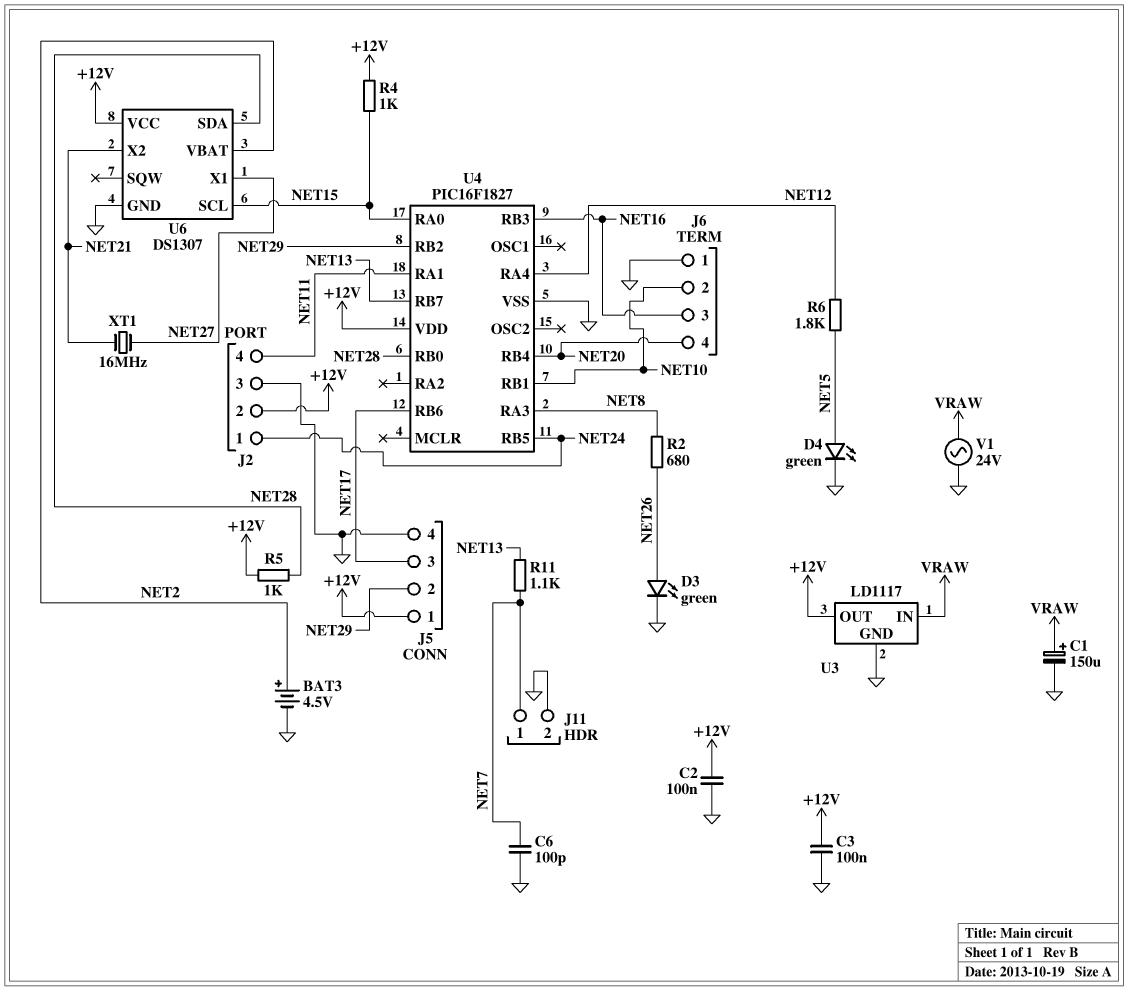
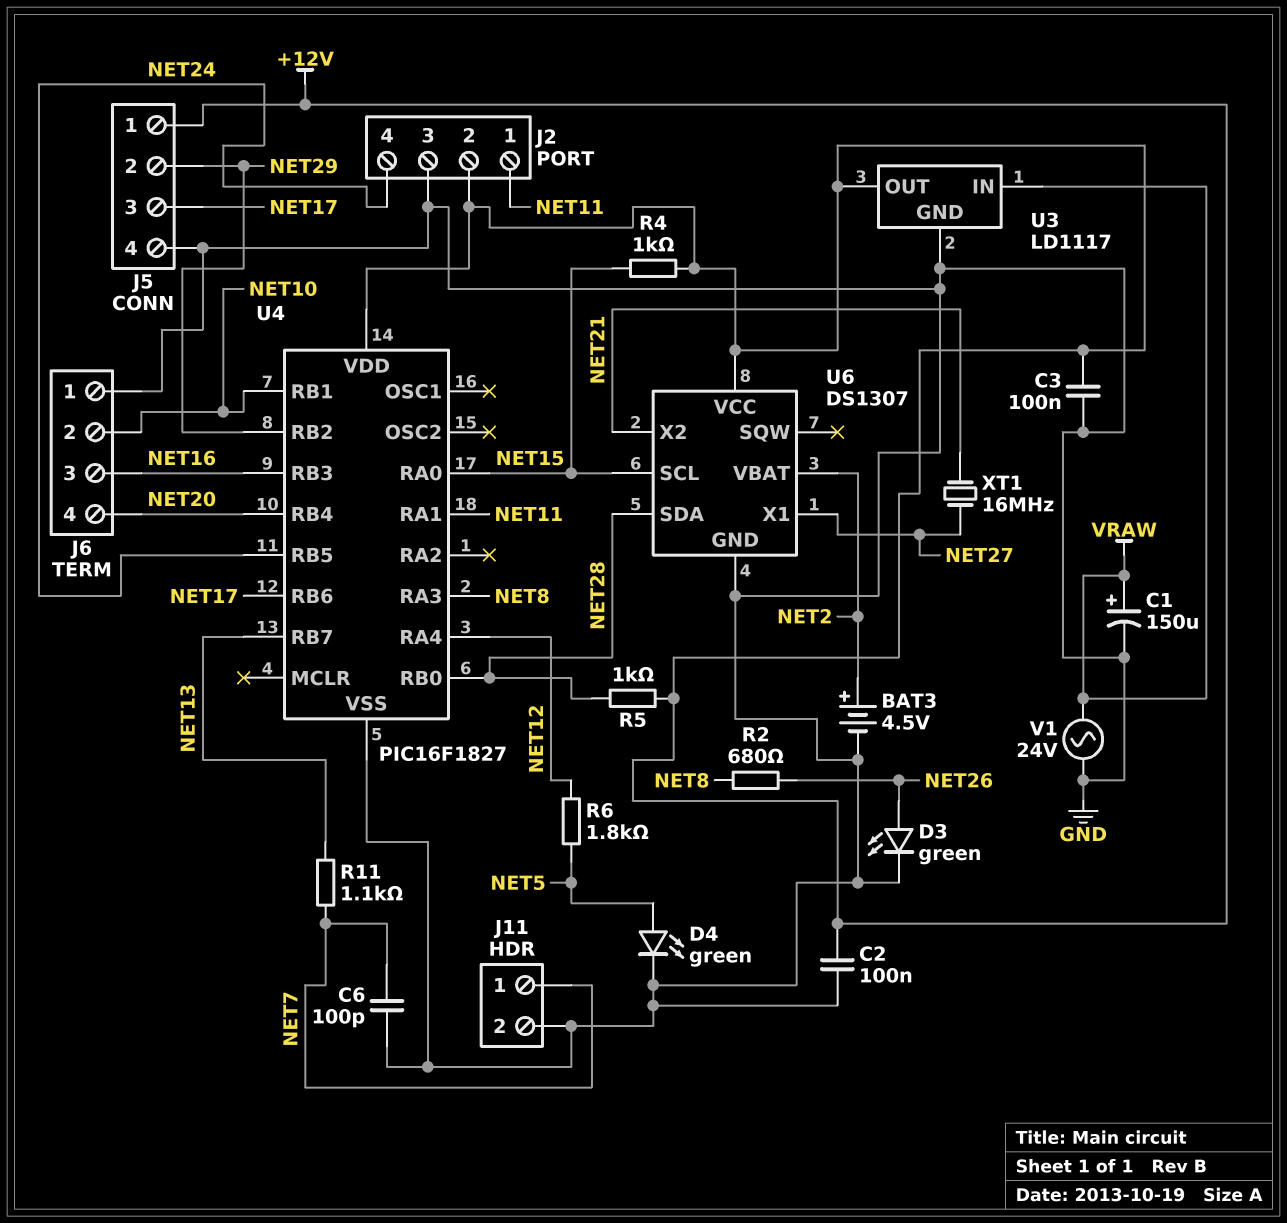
J2 pin 1: NET24 -> NET11
J2 pin 4: NET11 -> NET24

